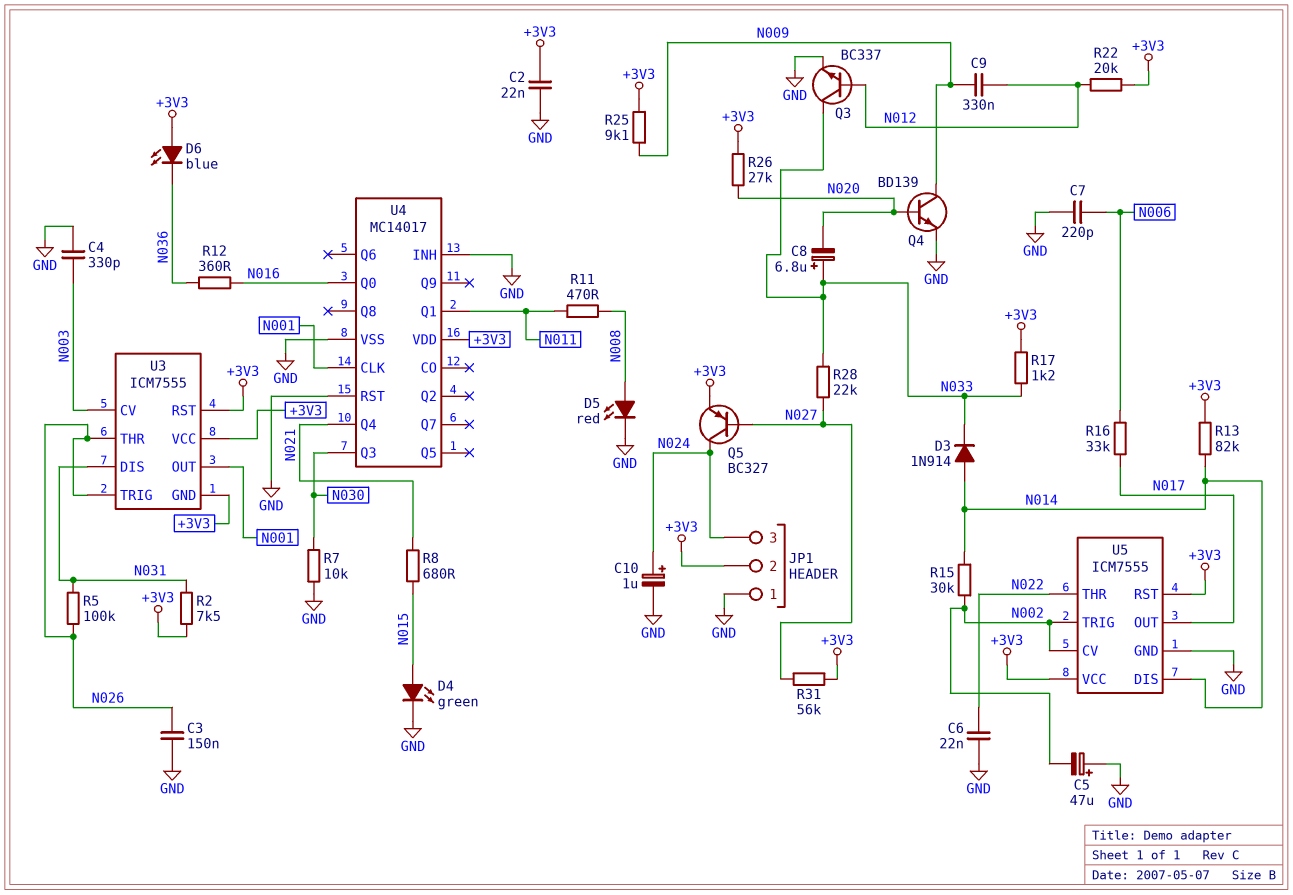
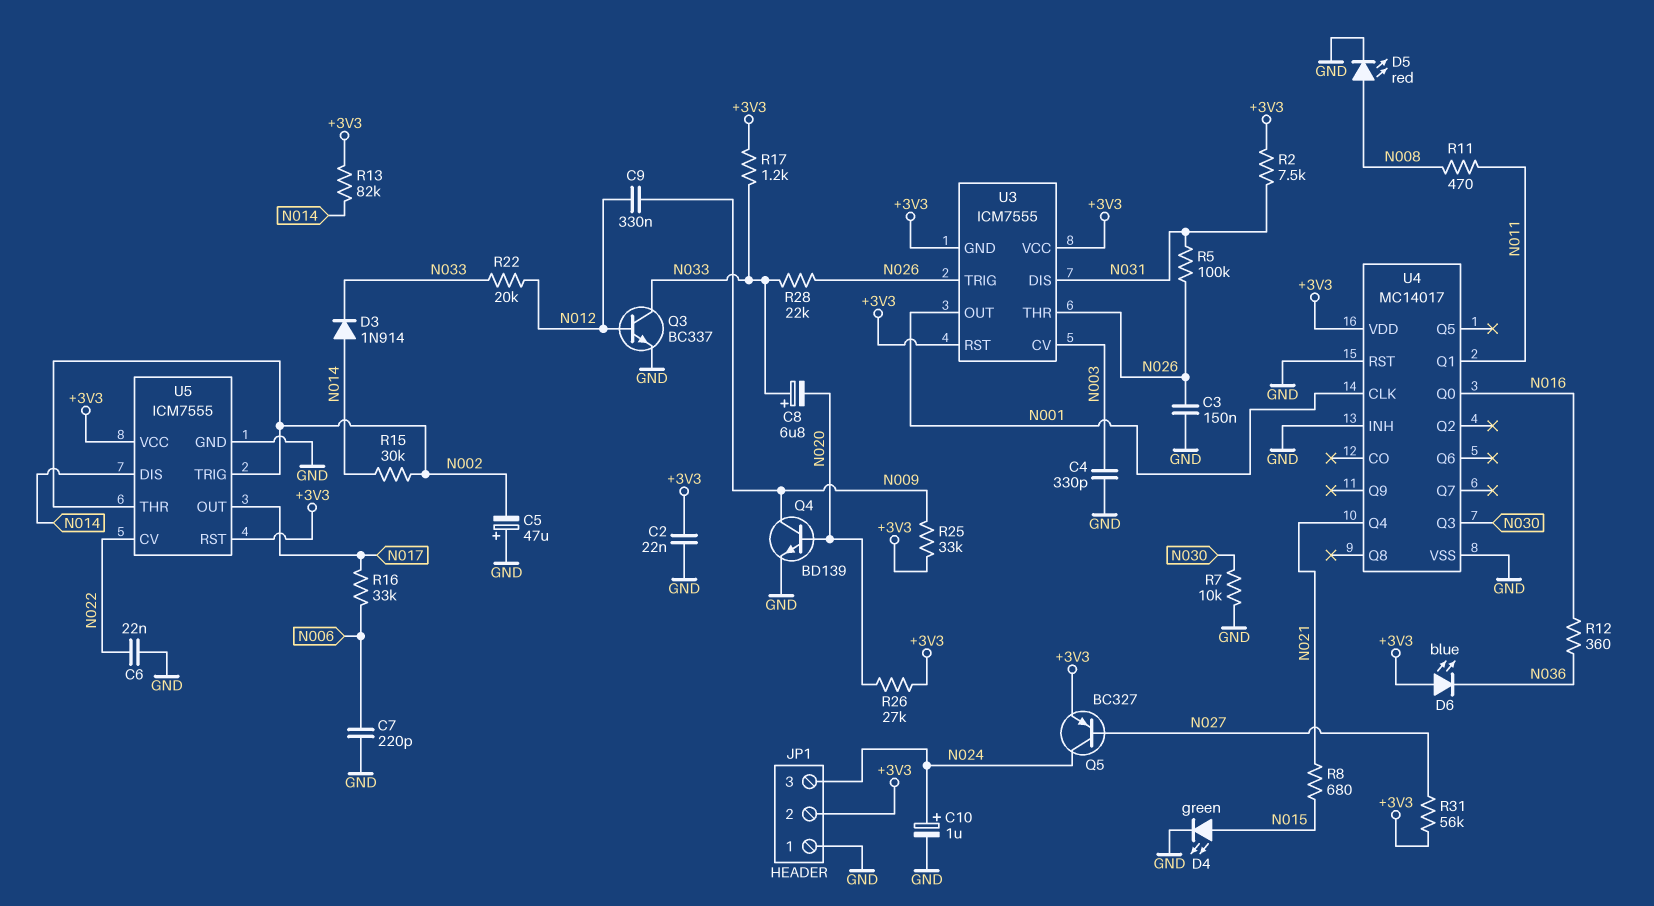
R22: 20k (+3V3, N012) -> 20k (N012, N033)
R25: 9.1k (+3V3, N009) -> 33k (+3V3, N009)
R28: 22k (N027, N033) -> 22k (N026, N033)
U5 pin CV: N002 -> N022
U5 pin THR: N022 -> N002

